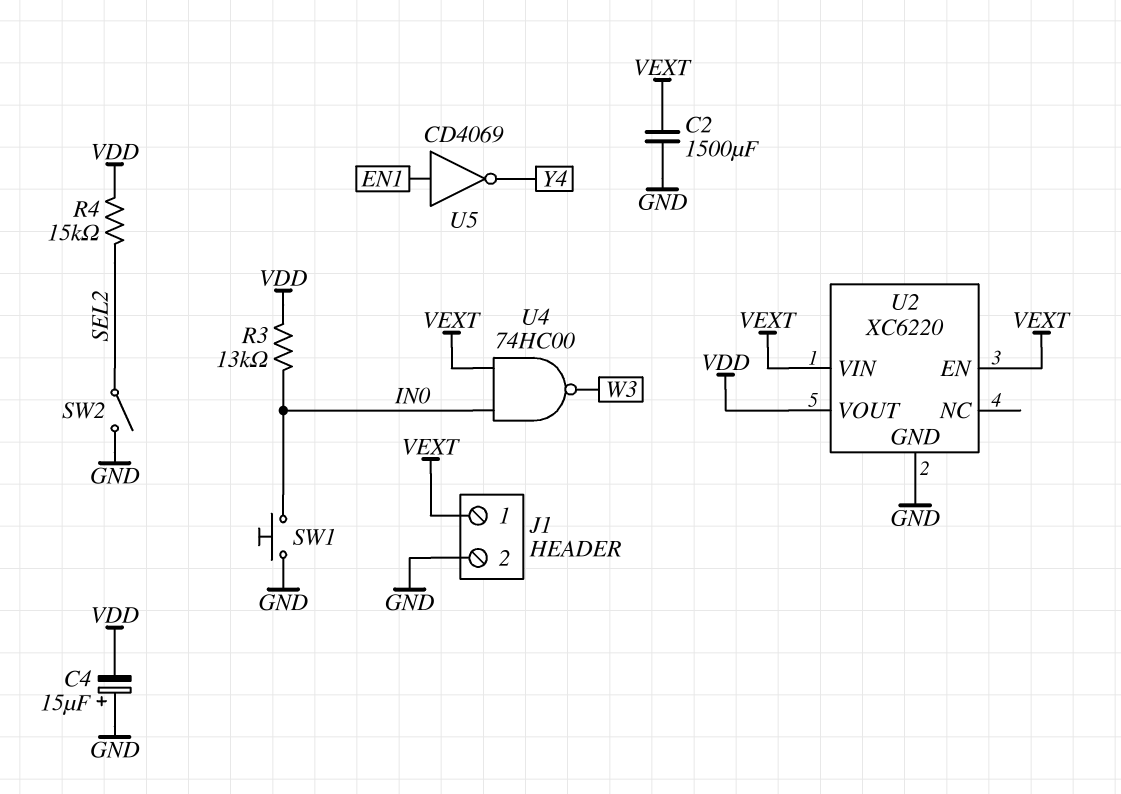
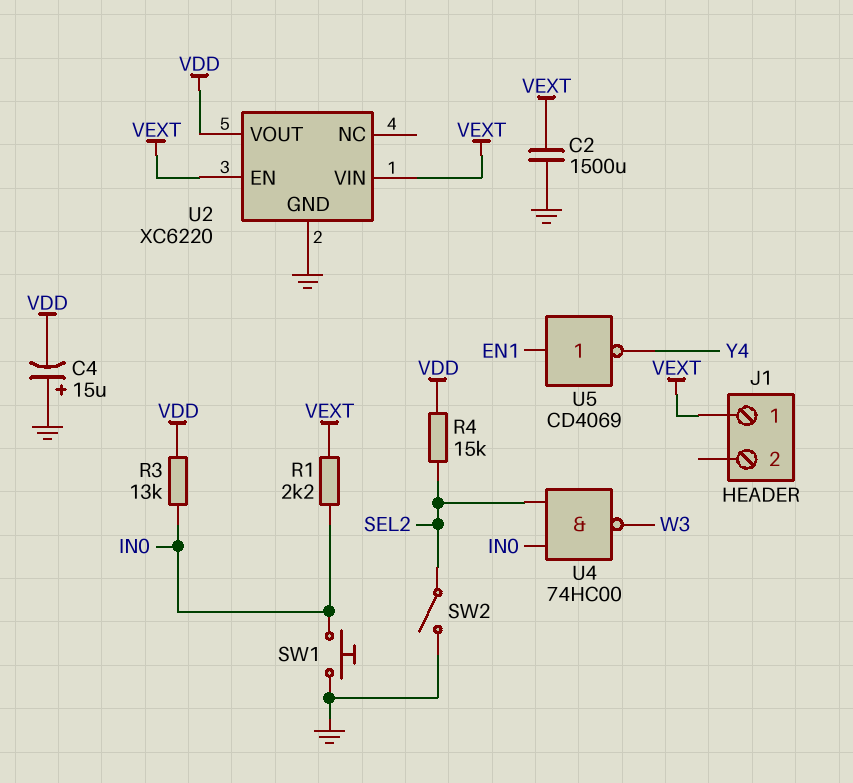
J1 pin 2: GND -> none
R1: none -> 2.2k (IN0, VEXT)
U4: NAND 74HC00 (in IN0, in VEXT, out W3) -> NAND 74HC00 (in IN0, in SEL2, out W3)

